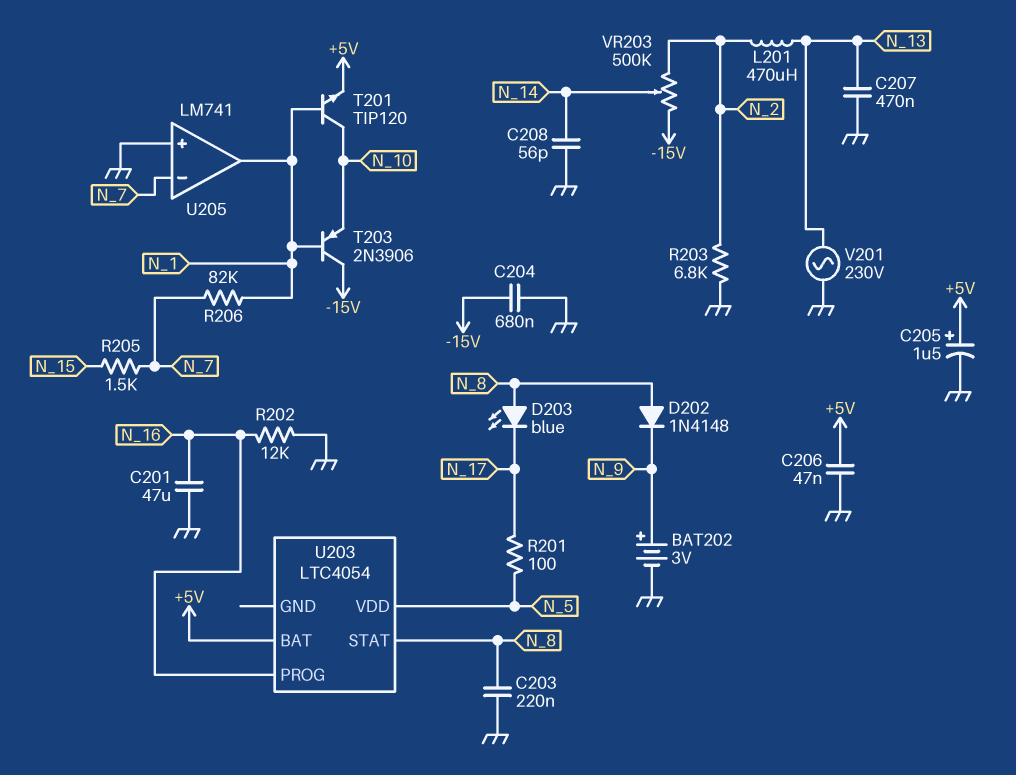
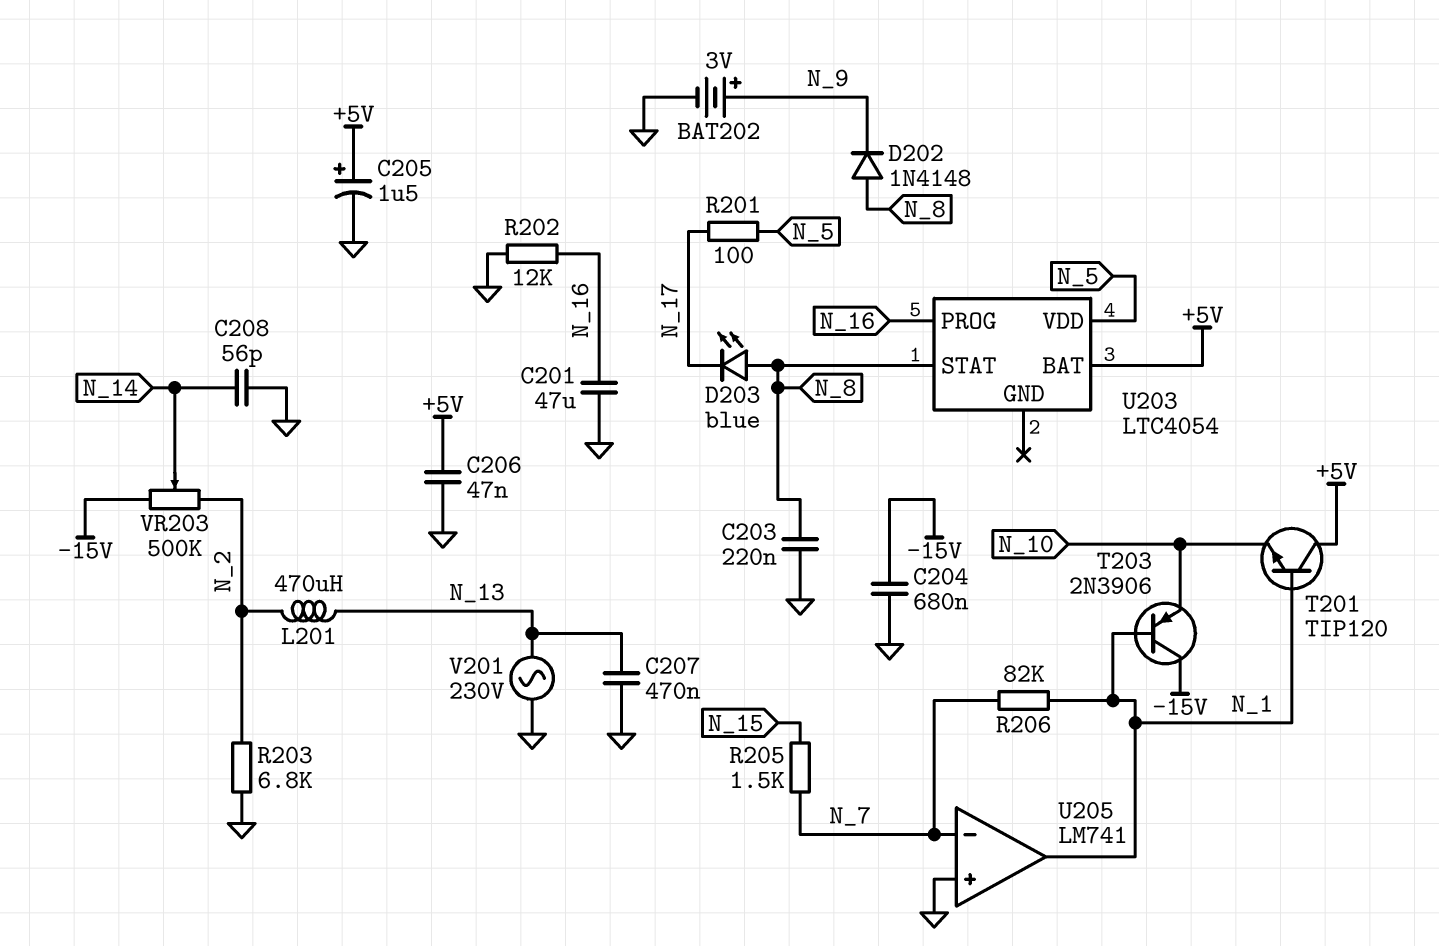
T201: NPN TIP120 (B N_1, C N_10, E +5V) -> NPN TIP120 (B N_1, C +5V, E N_10)

